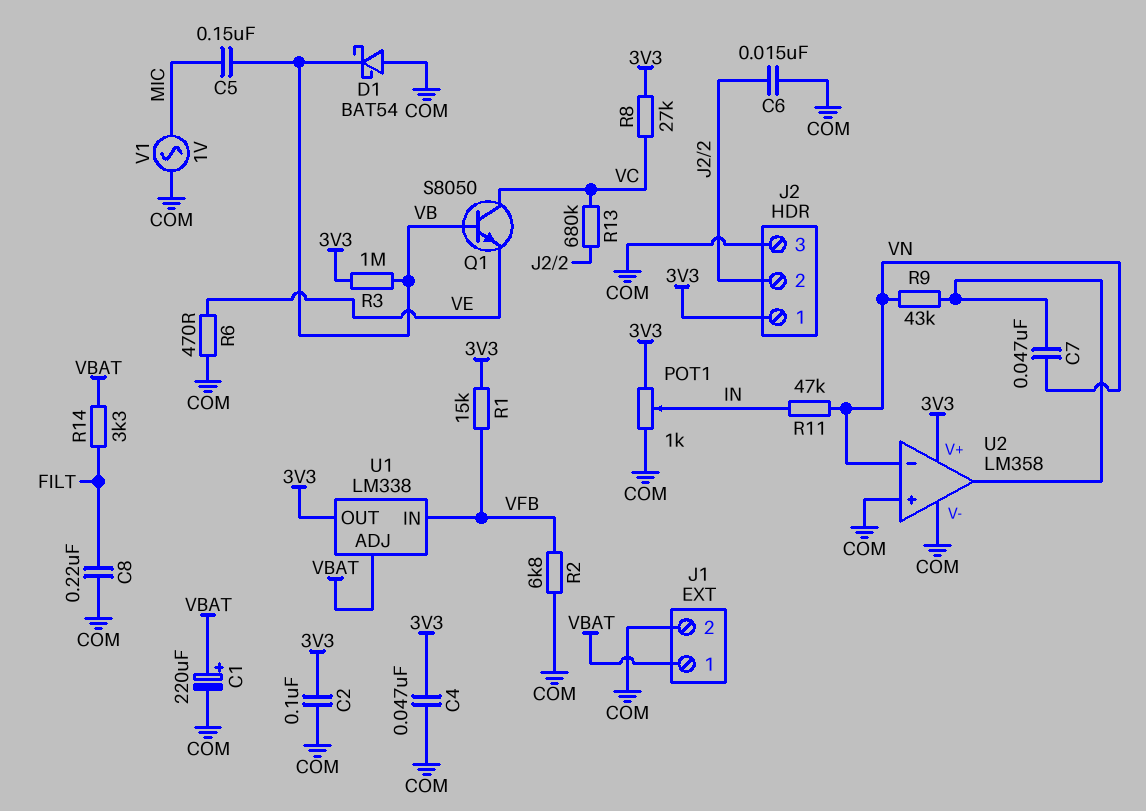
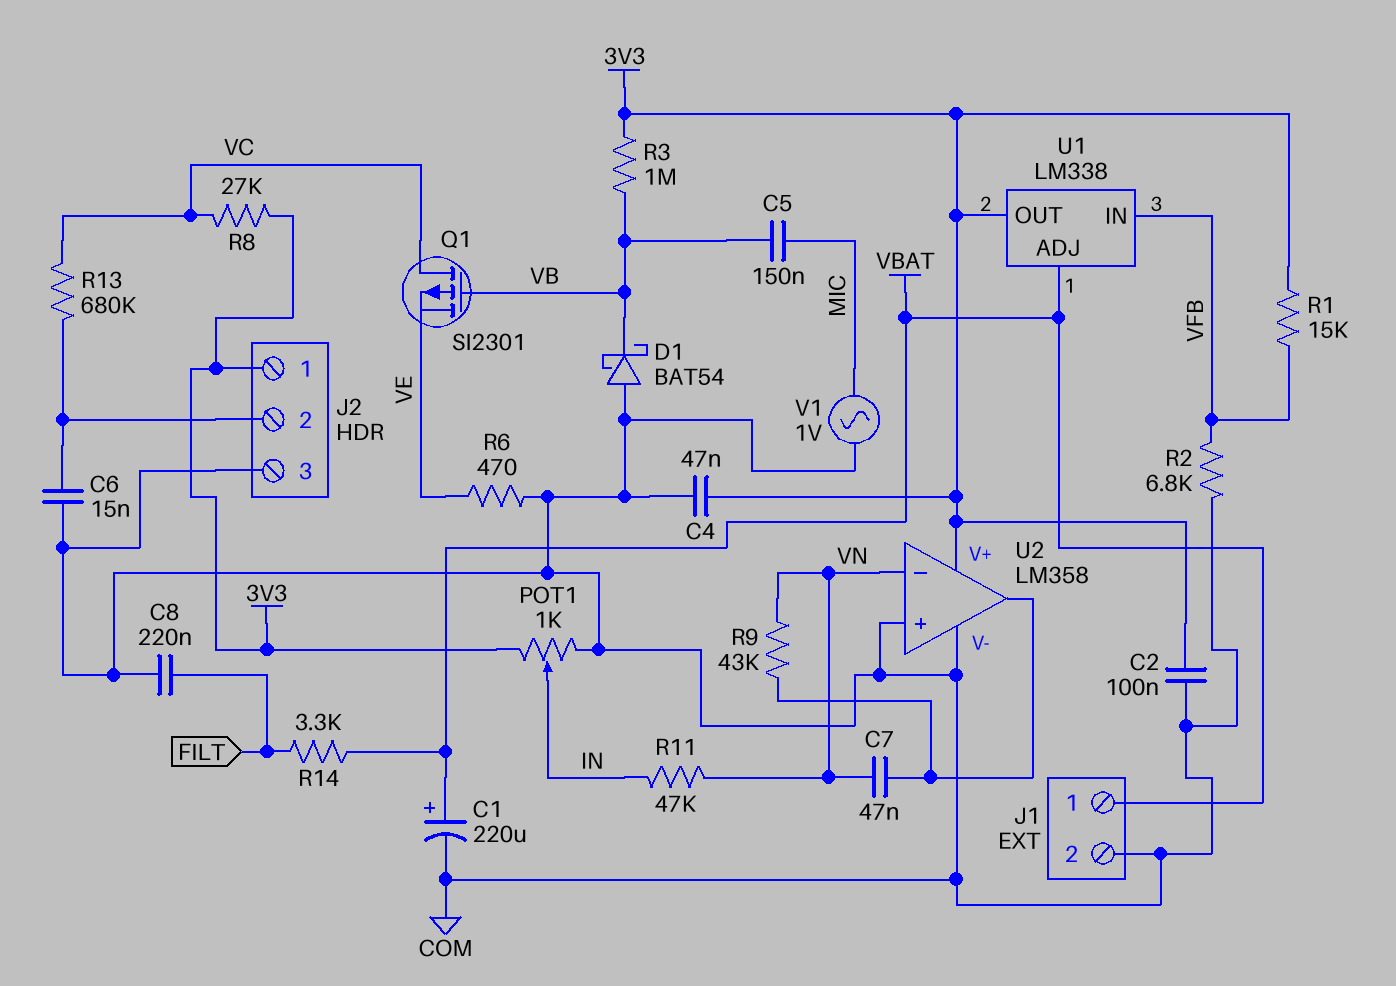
Q1: NPN S8050 (B VB, C VC, E VE) -> PMOS SI2301 (G VB, D VC, S VE)

